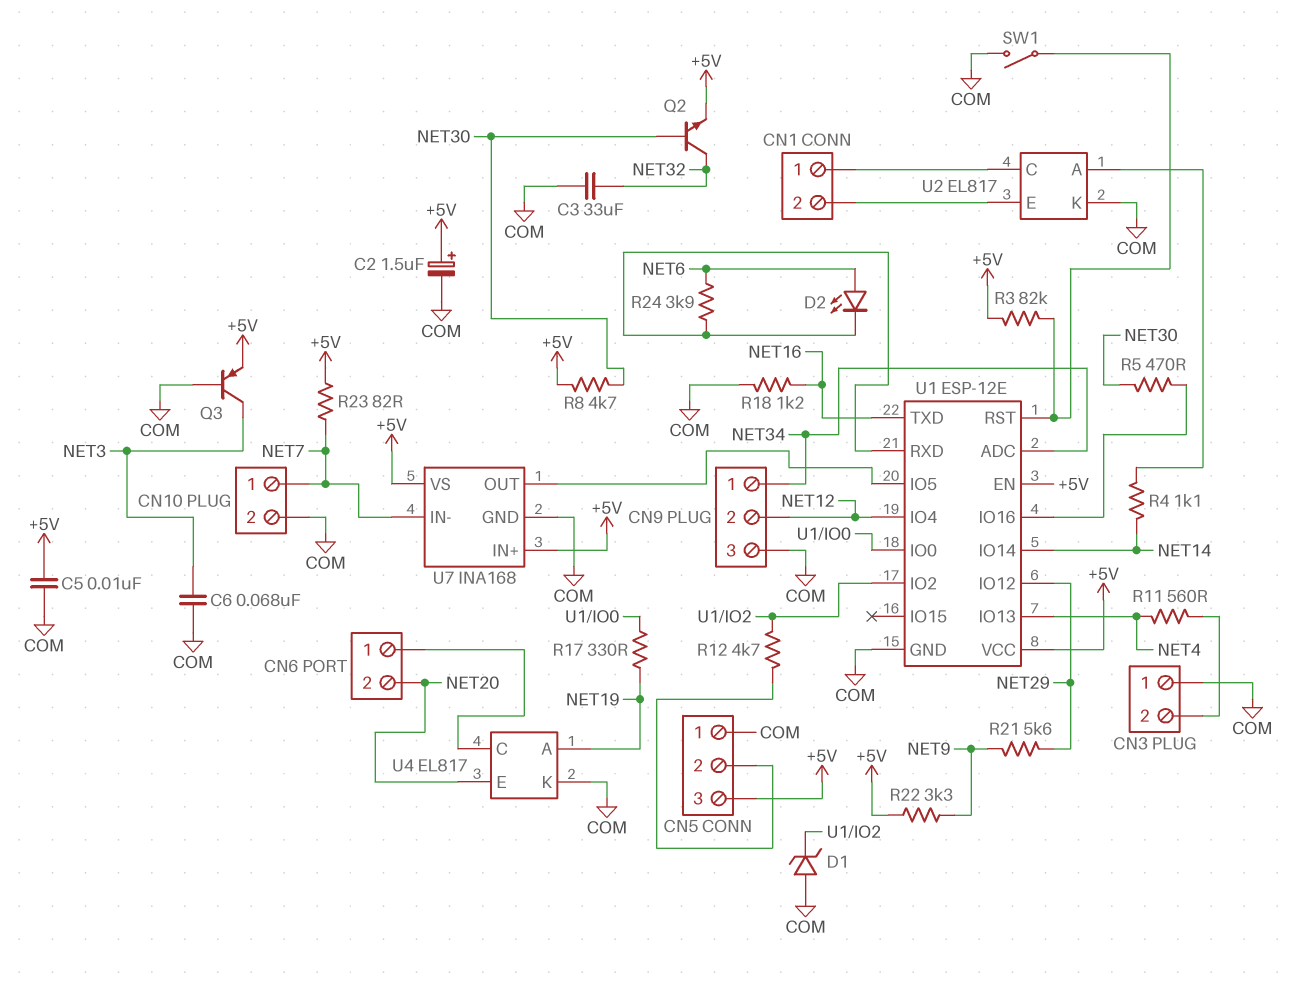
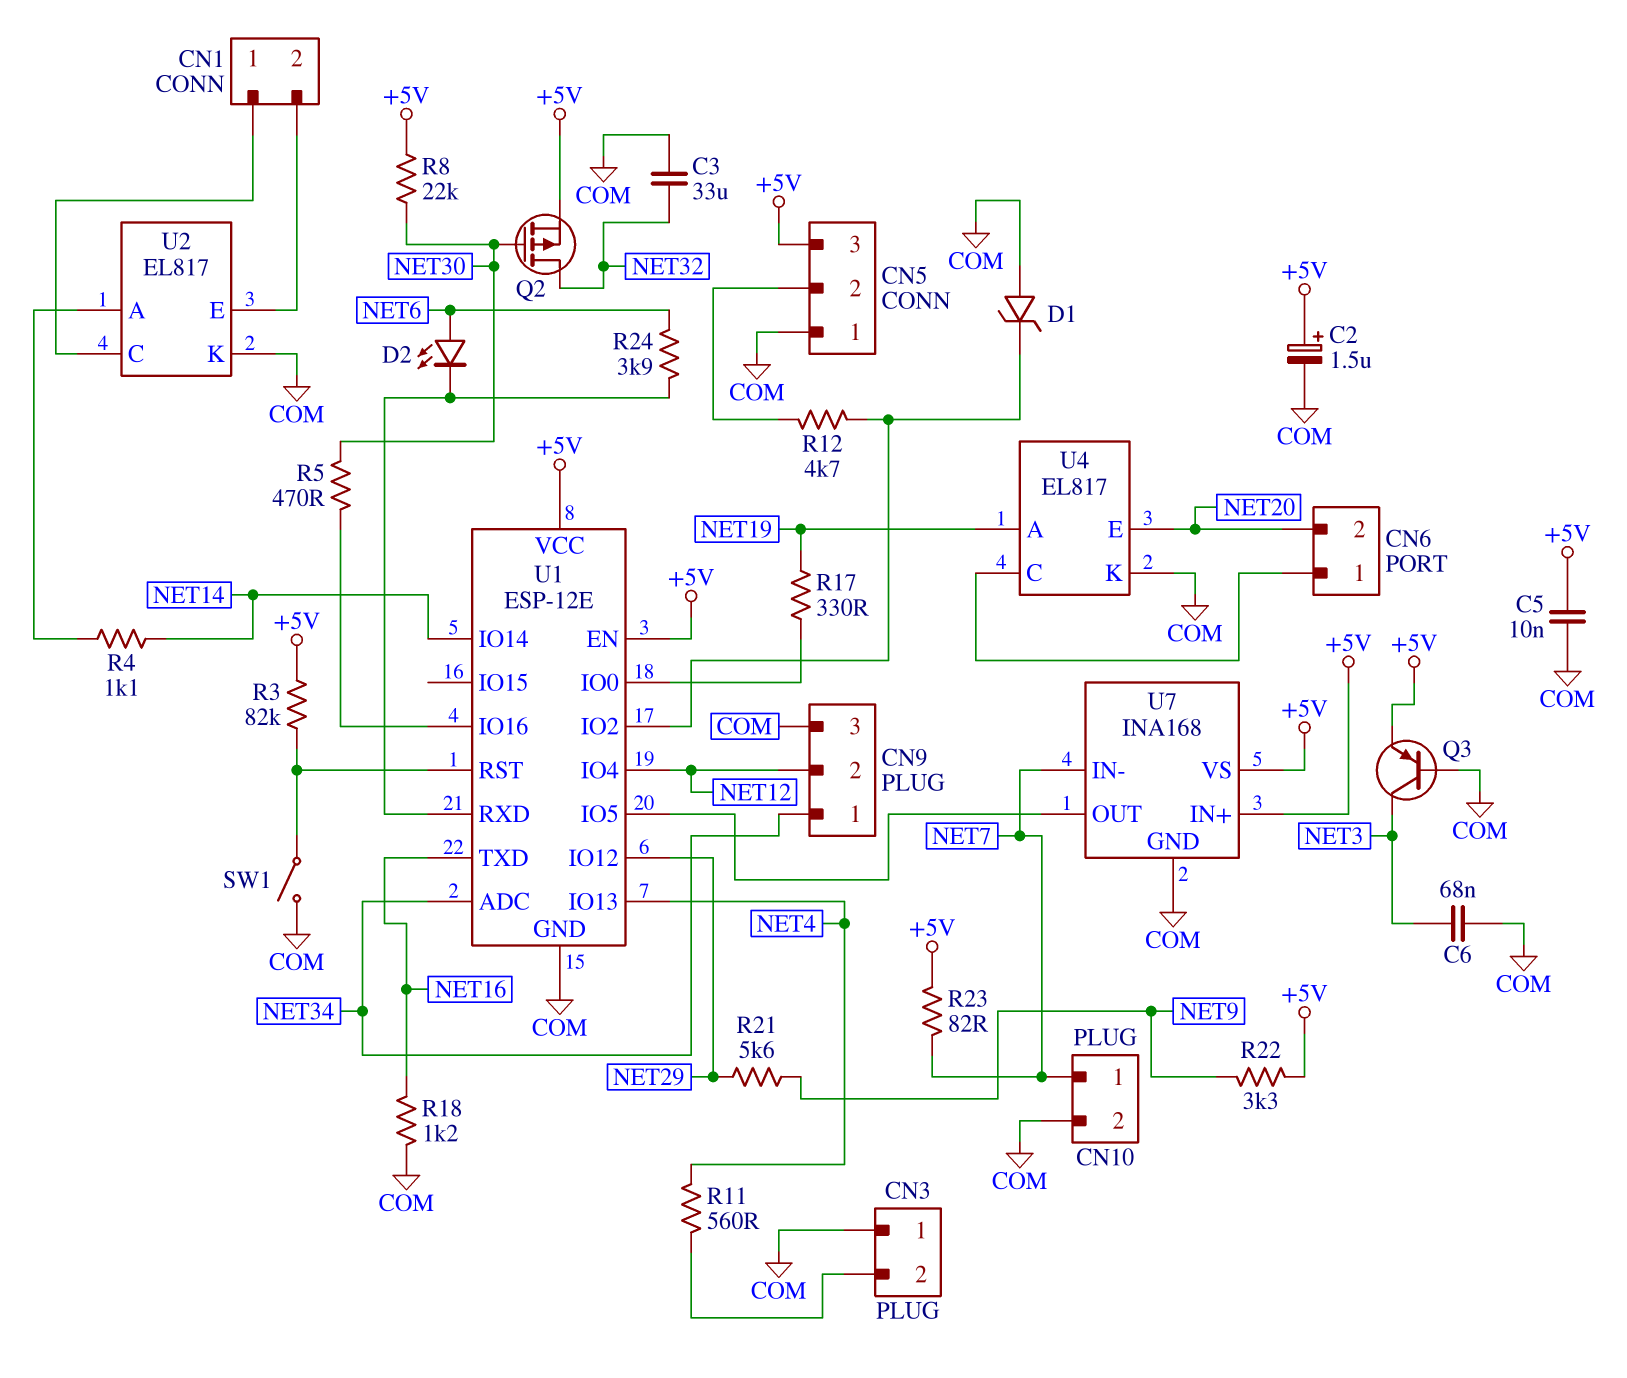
Q2: NPN (B NET30, C NET32, E +5V) -> PMOS (G NET30, D NET32, S +5V)
R8: 4.7k (+5V, NET30) -> 22k (+5V, NET30)

